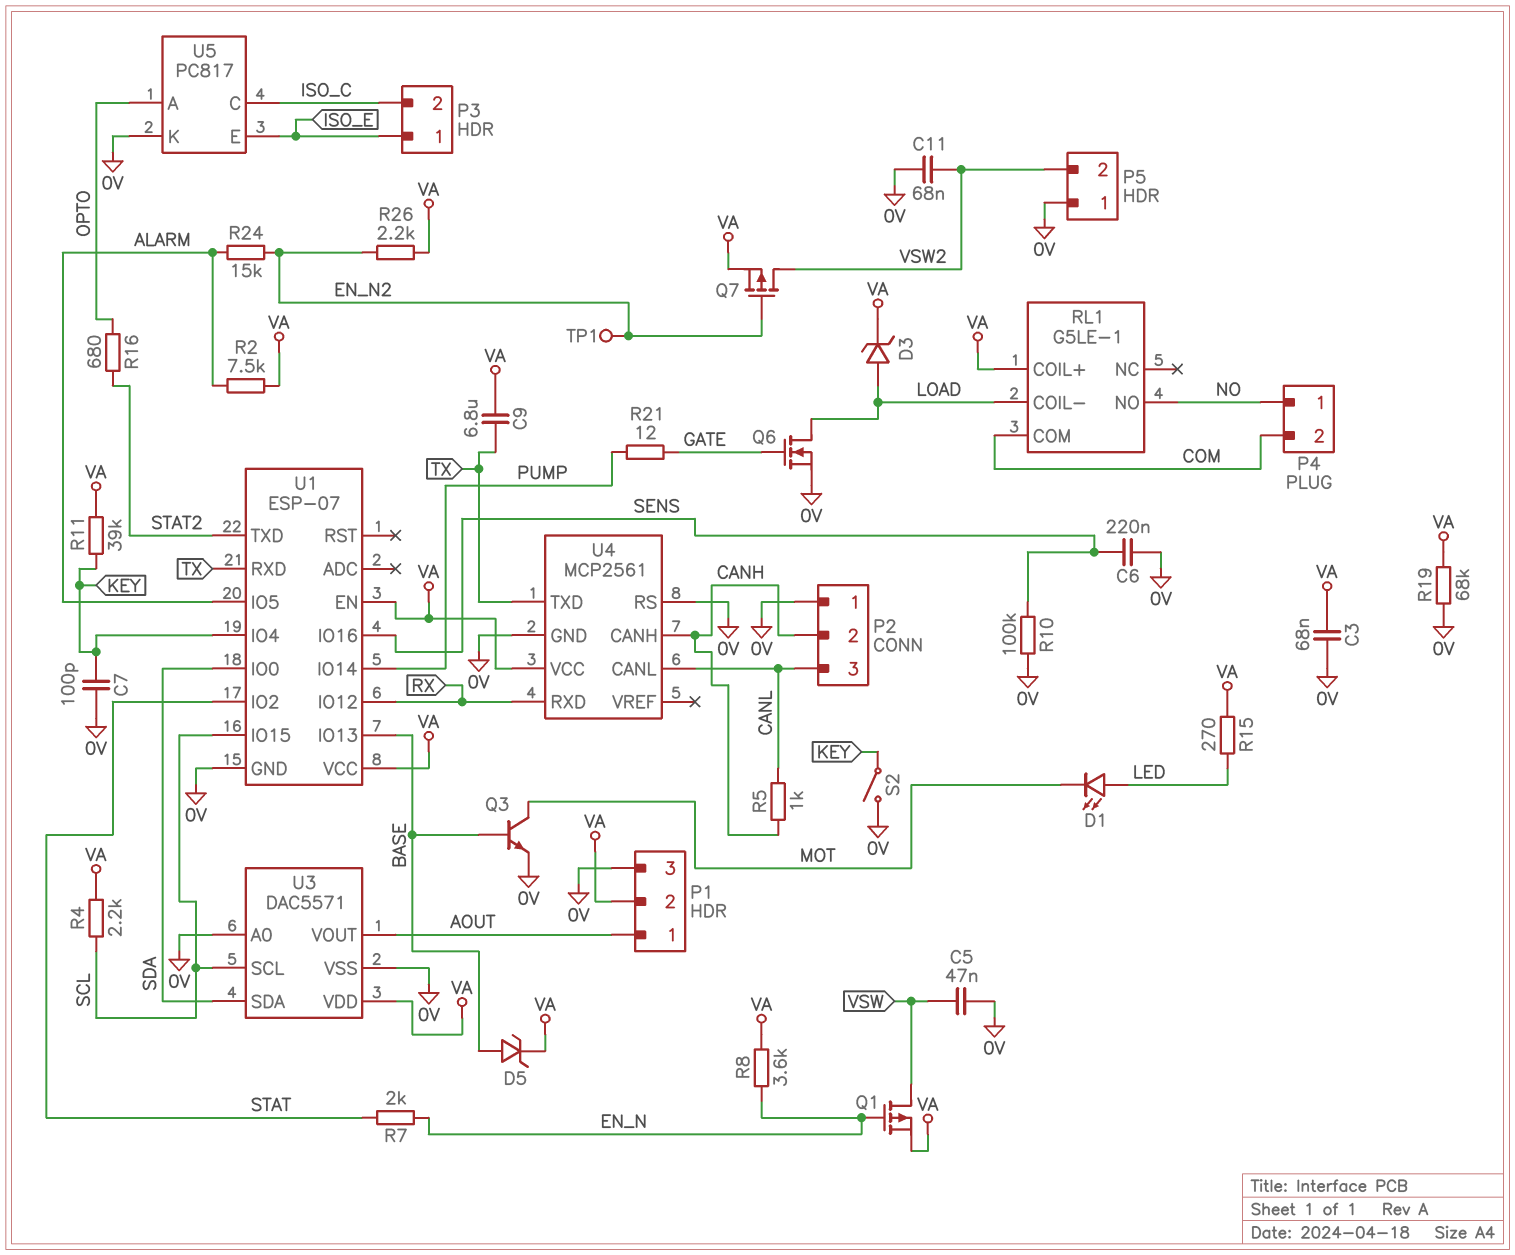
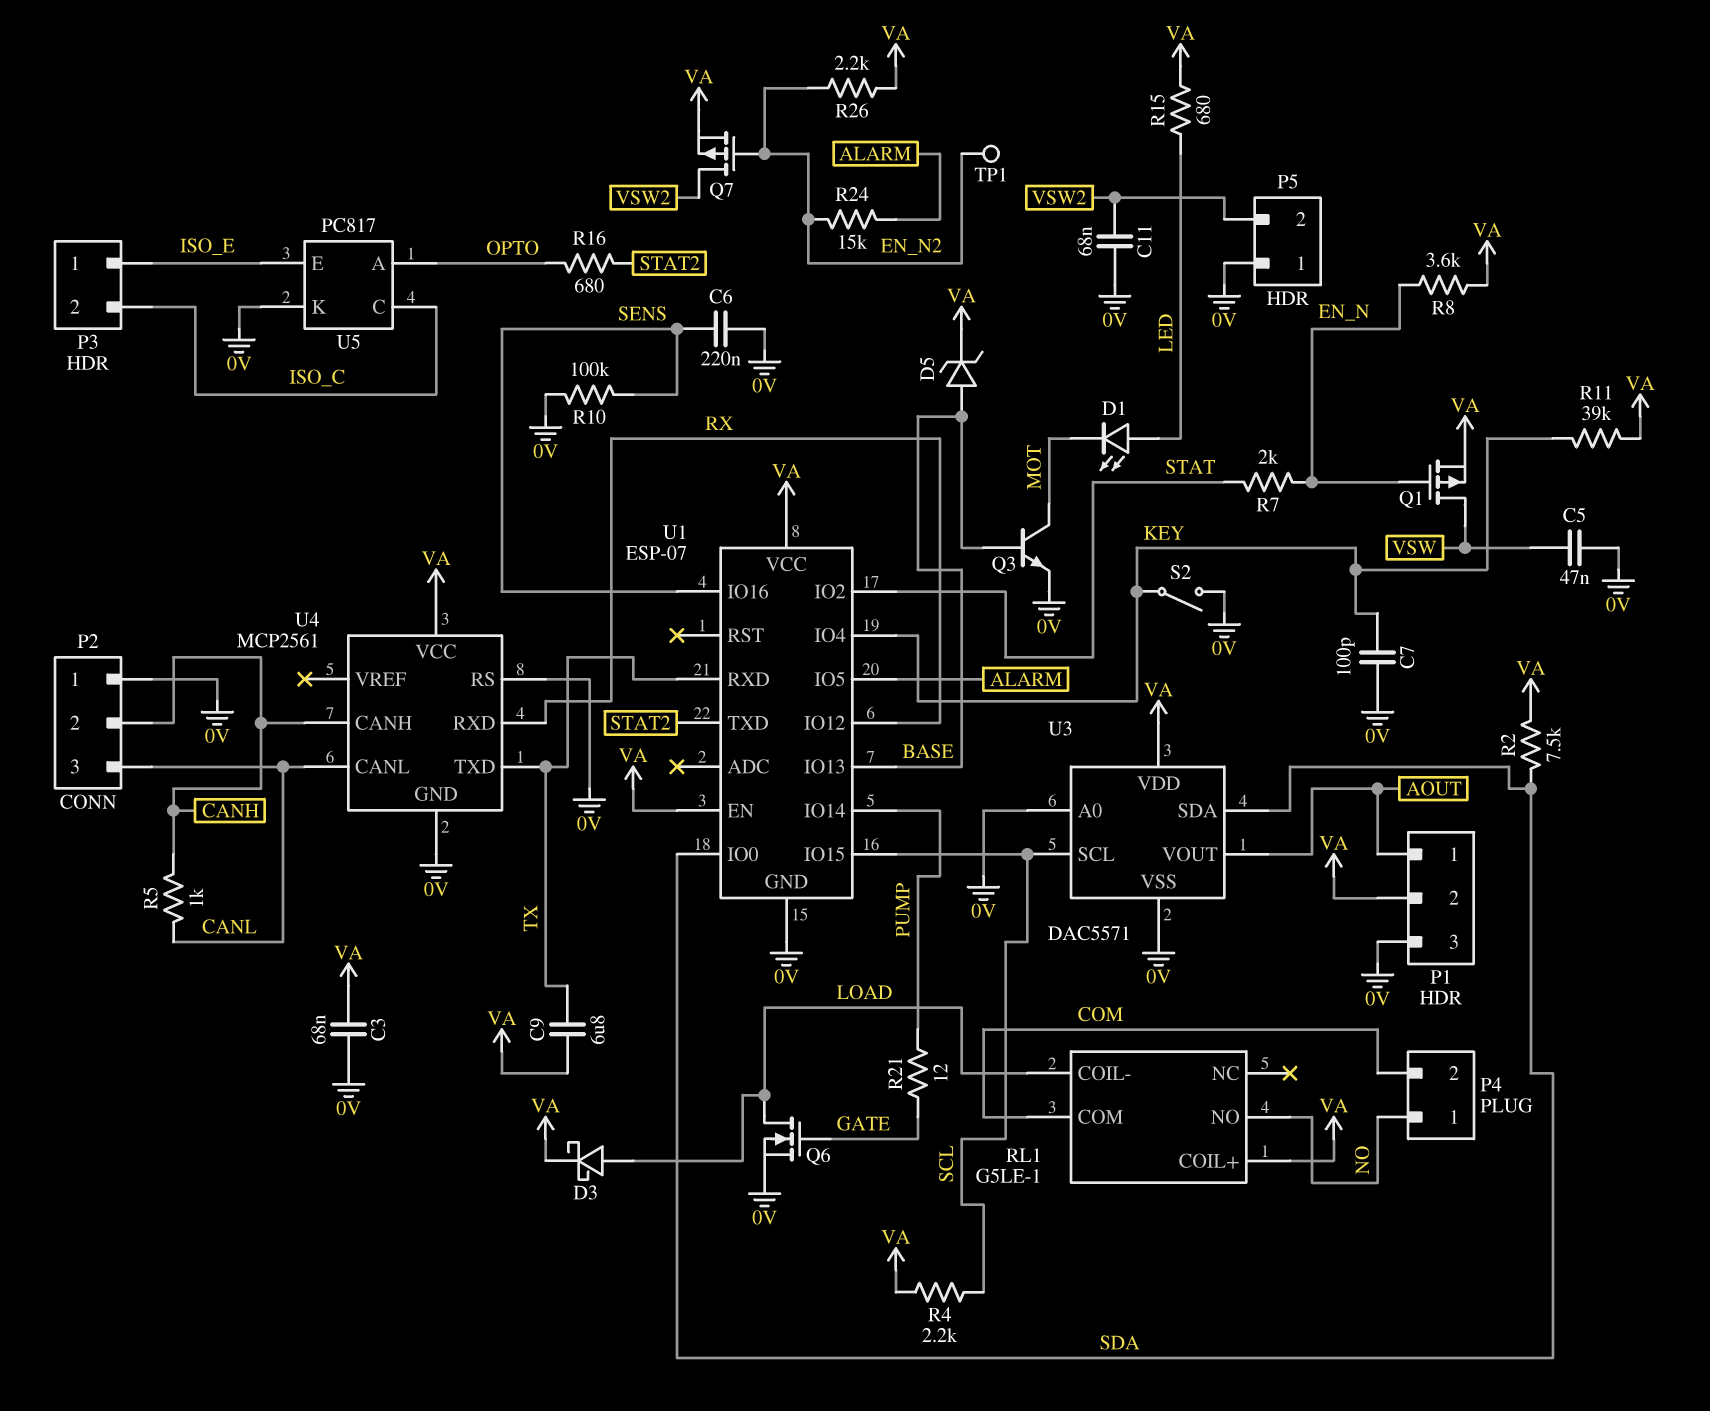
D3: zener (A LOAD, K VA) -> schottky (A LOAD, K VA)
R2: 7.5k (ALARM, VA) -> 7.5k (SDA, VA)
R15: 270 (LED, VA) -> 680 (LED, VA)
R19: 68k (0V, VA) -> none

